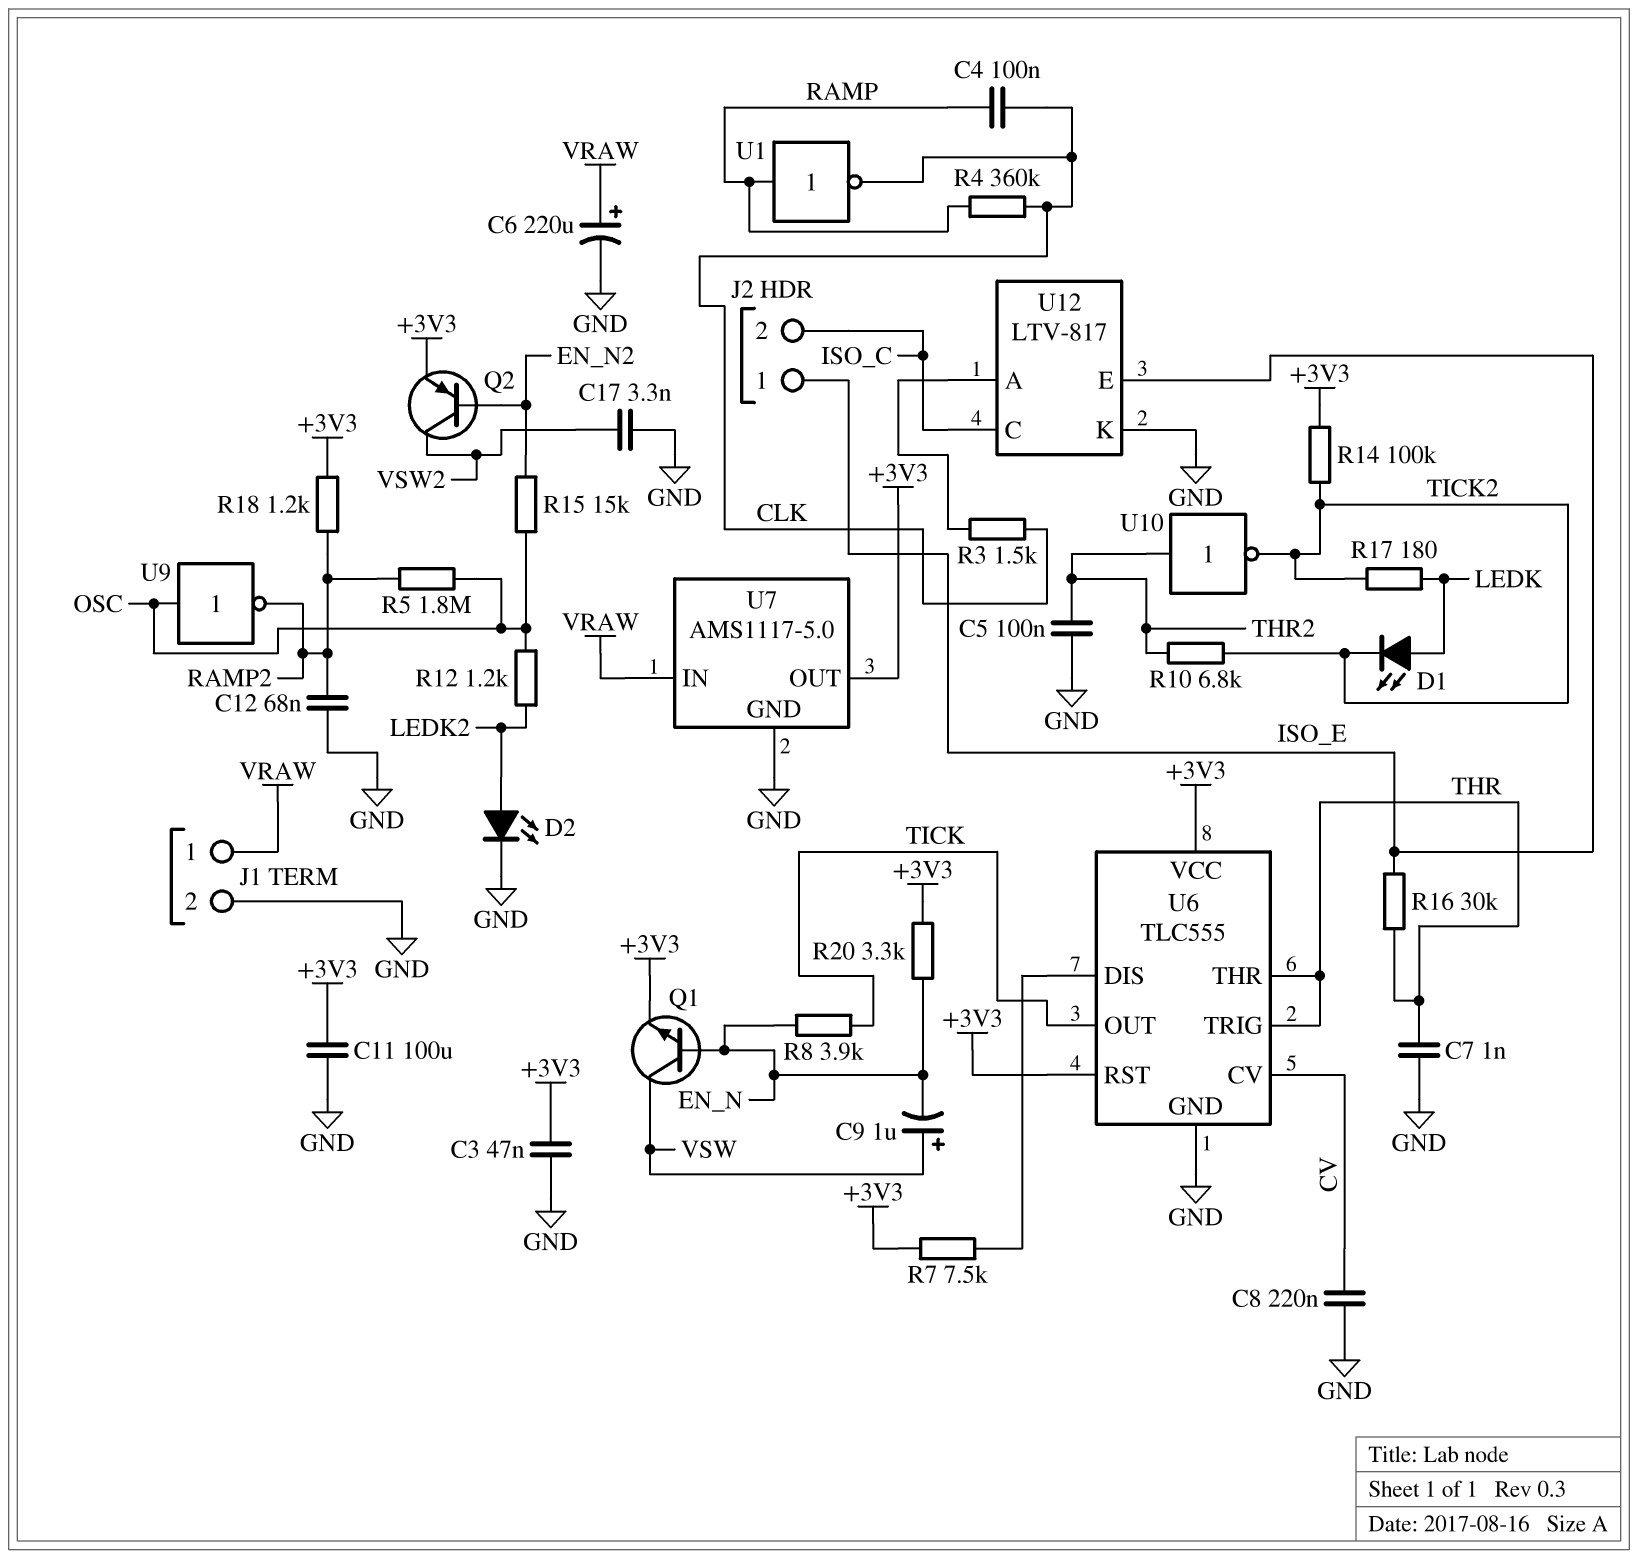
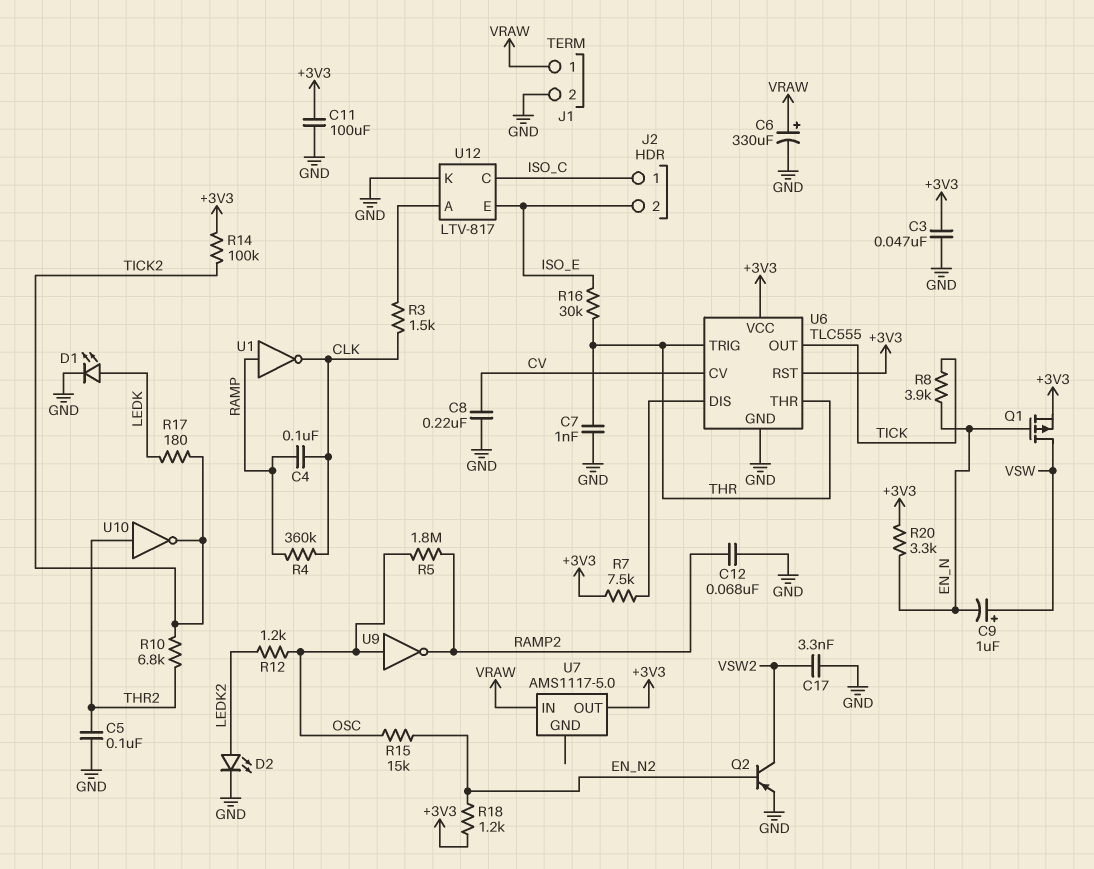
C6: 220uF (plus VRAW, minus GND) -> 330uF (plus VRAW, minus GND)
D1: LED (A LEDK, K TICK2) -> LED (A LEDK, K GND)
J2 pin 1: ISO_E -> ISO_C
J2 pin 2: ISO_C -> ISO_E
Q1: NPN (B EN_N, C VSW, E +3V3) -> PMOS (G EN_N, D VSW, S +3V3)
Q2: PNP (B EN_N2, C VSW2, E +3V3) -> PNP (B EN_N2, C VSW2, E GND)
R18: 1.2k (+3V3, RAMP2) -> 1.2k (+3V3, EN_N2)
U7 pin GND: GND -> none

